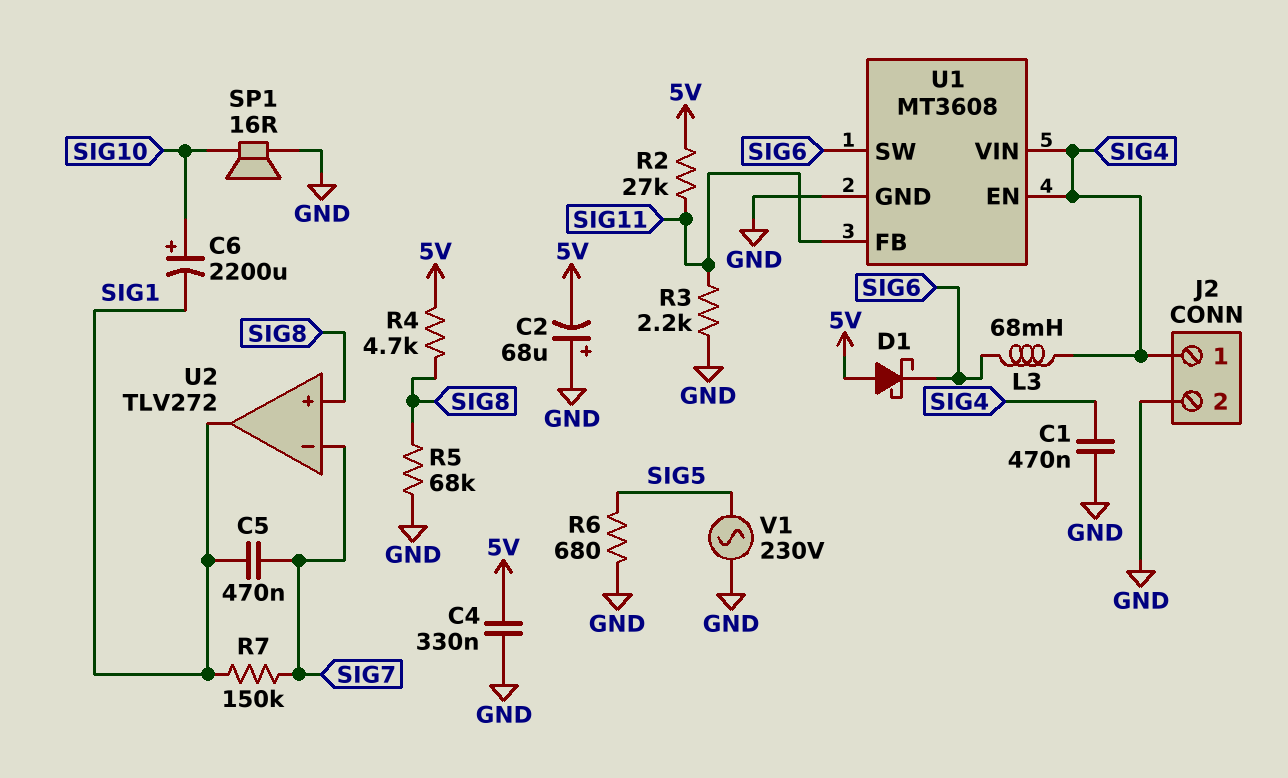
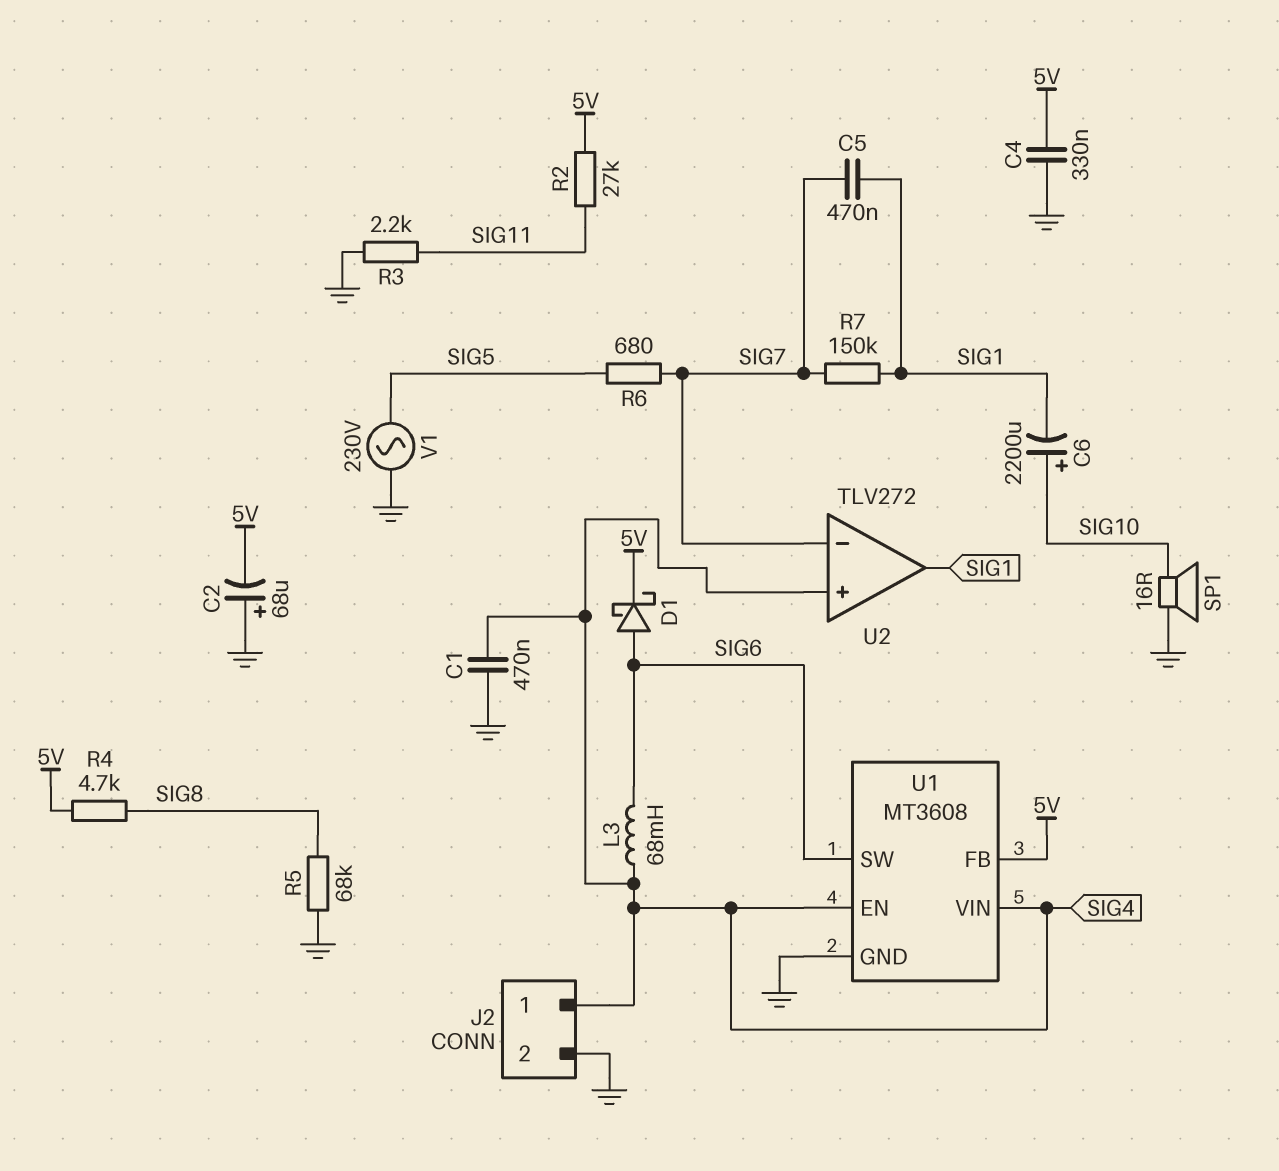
D1: schottky (A 5V, K SIG6) -> schottky (A SIG6, K 5V)
R6: 680 (GND, SIG5) -> 680 (SIG5, SIG7)
U1 pin FB: SIG11 -> 5V
U2 pin in+: SIG8 -> SIG4

